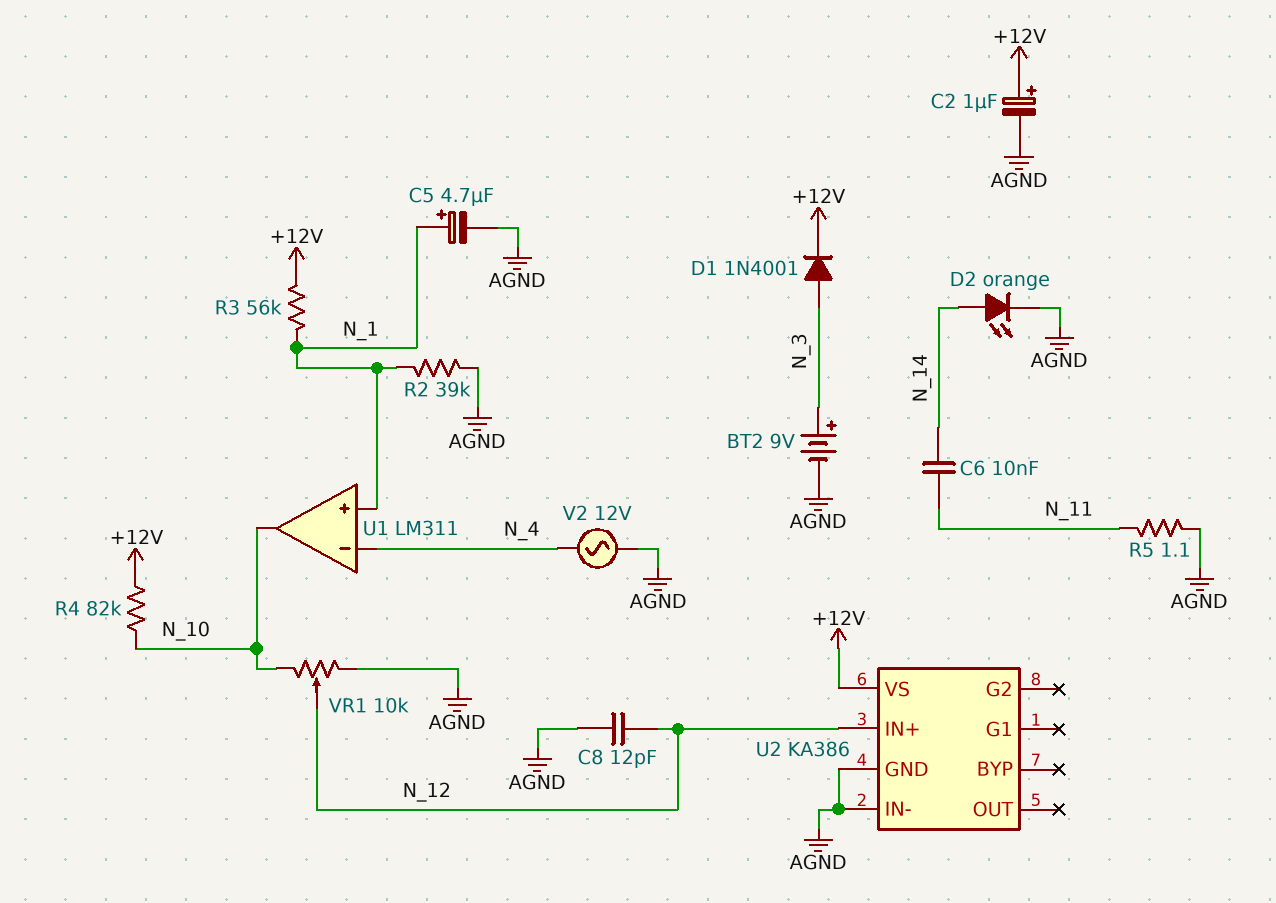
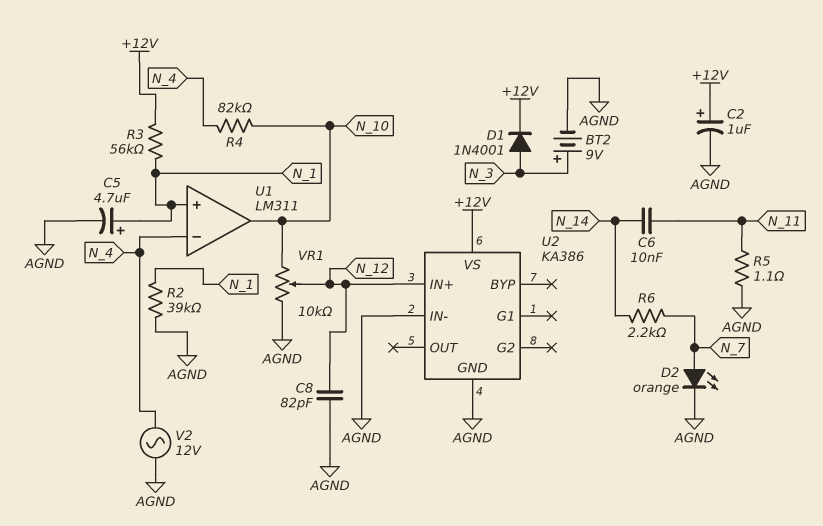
C8: 12pF (AGND, N_12) -> 82pF (AGND, N_12)
D2: LED orange (A N_14, K AGND) -> LED orange (A N_7, K AGND)
R4: 82k (+12V, N_10) -> 82k (N_4, N_10)
R6: none -> 2.2k (N_7, N_14)

